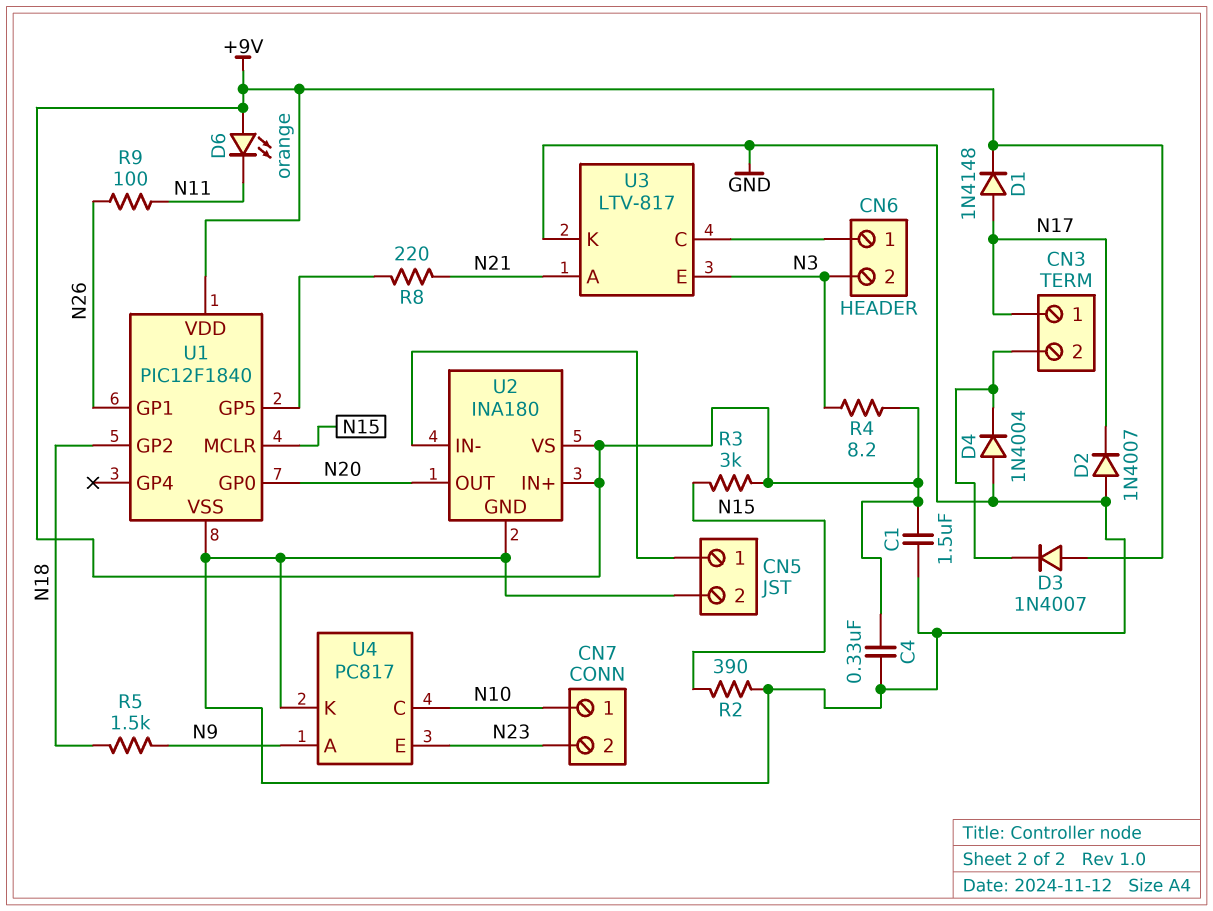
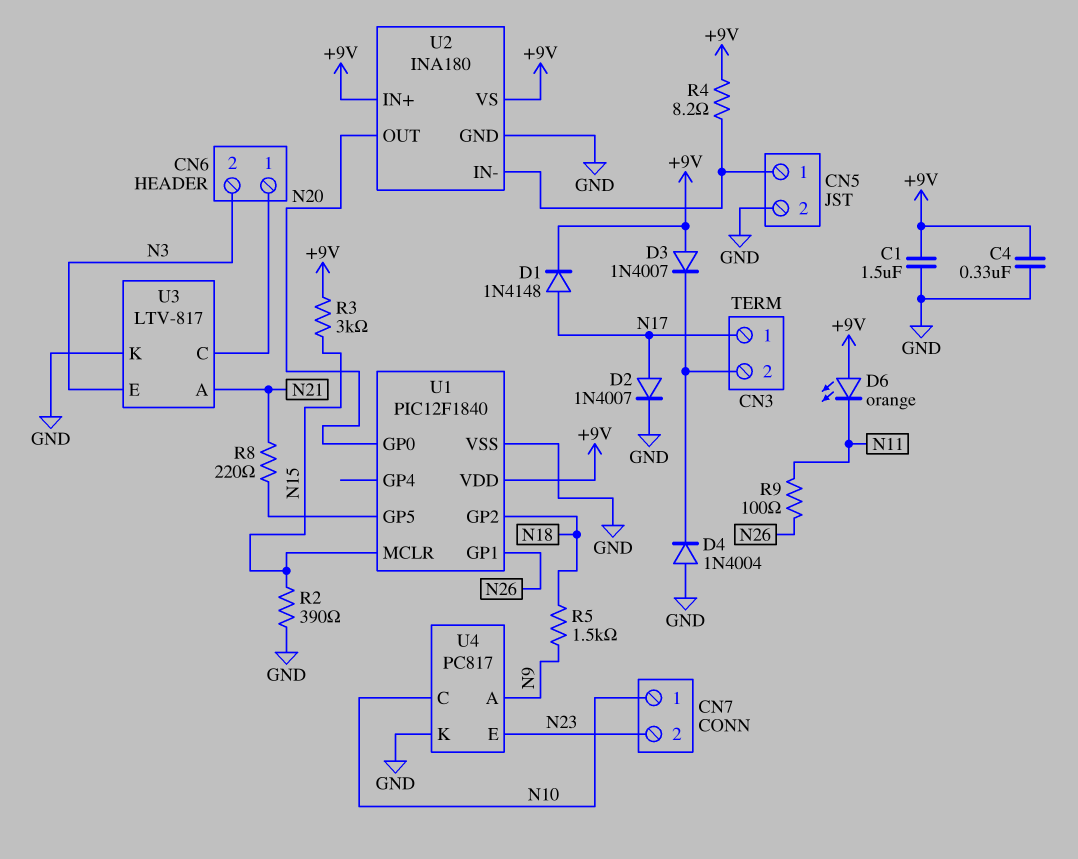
D2: diode 1N4007 (A GND, K N17) -> diode 1N4007 (A N17, K GND)
R4: 8.2 (+9V, N3) -> 8.2 (+9V, CN5/1)

